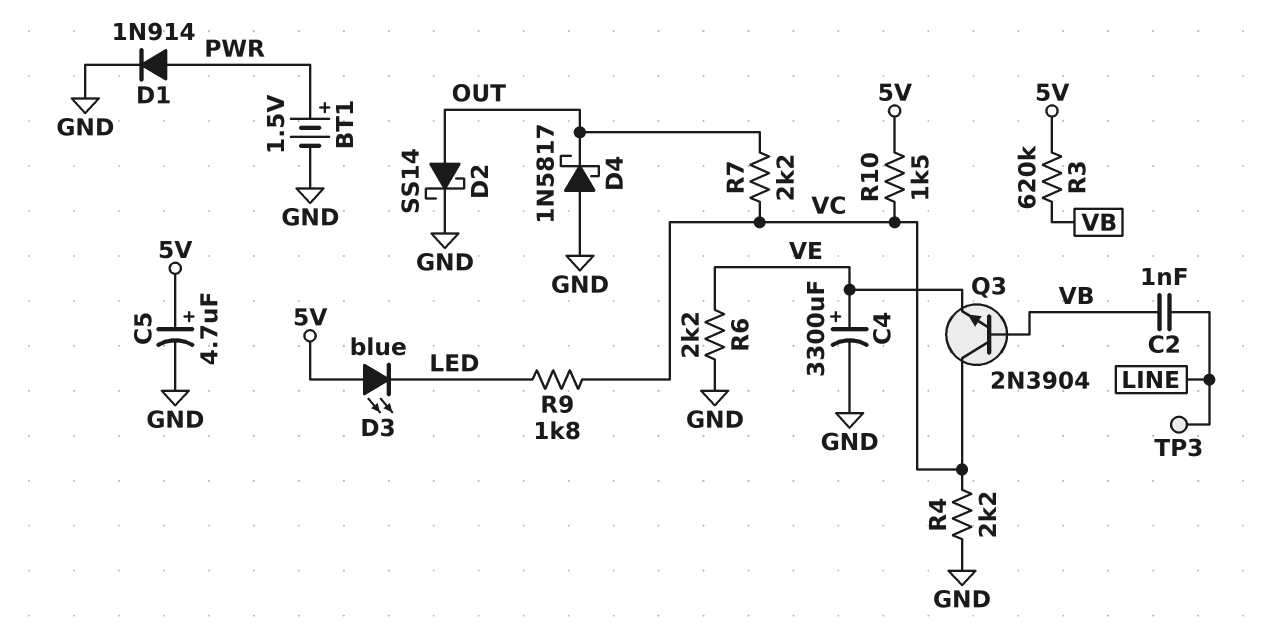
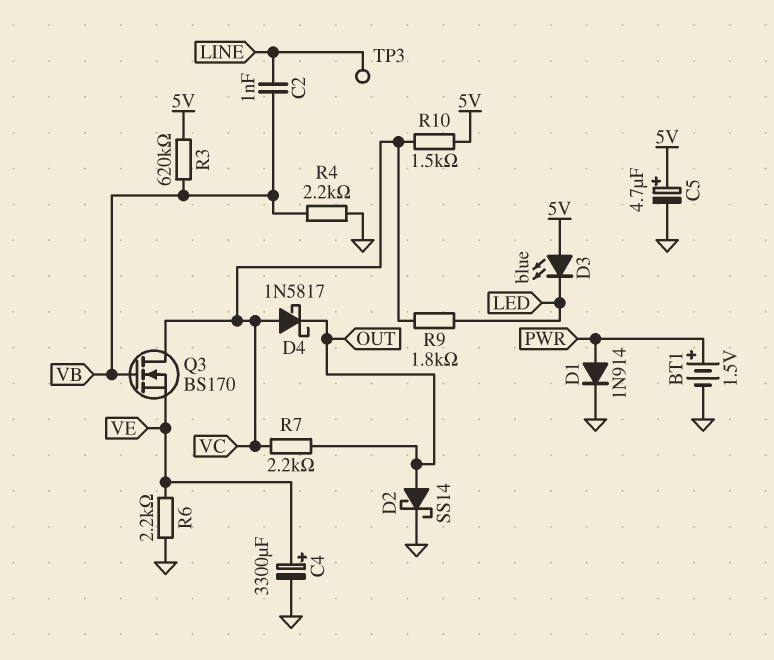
D4: schottky 1N5817 (A GND, K OUT) -> schottky 1N5817 (A VC, K OUT)
Q3: NPN 2N3904 (B VB, C VC, E VE) -> NMOS BS170 (G VB, D VC, S VE)
R4: 2.2k (GND, VC) -> 2.2k (GND, VB)

